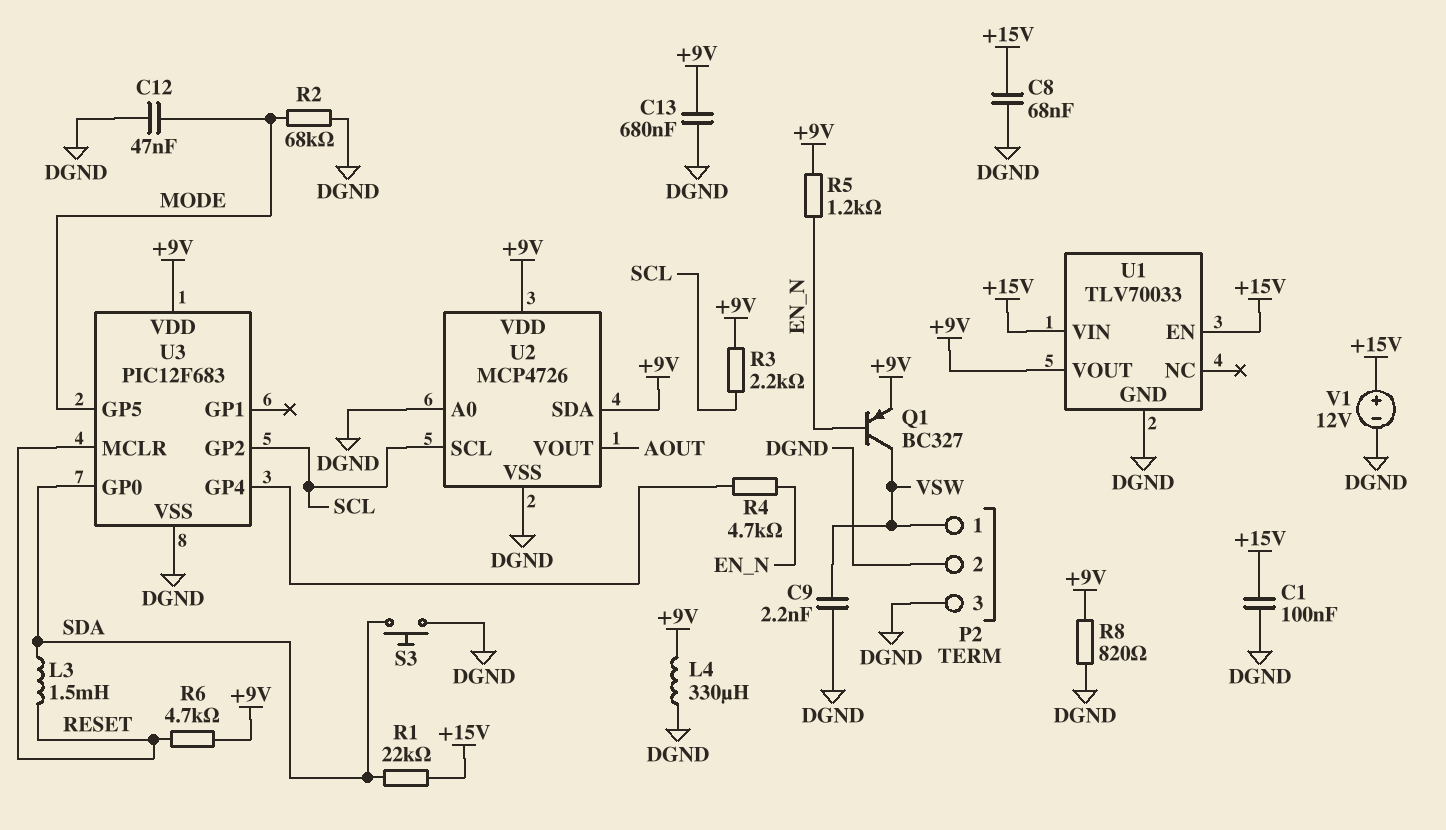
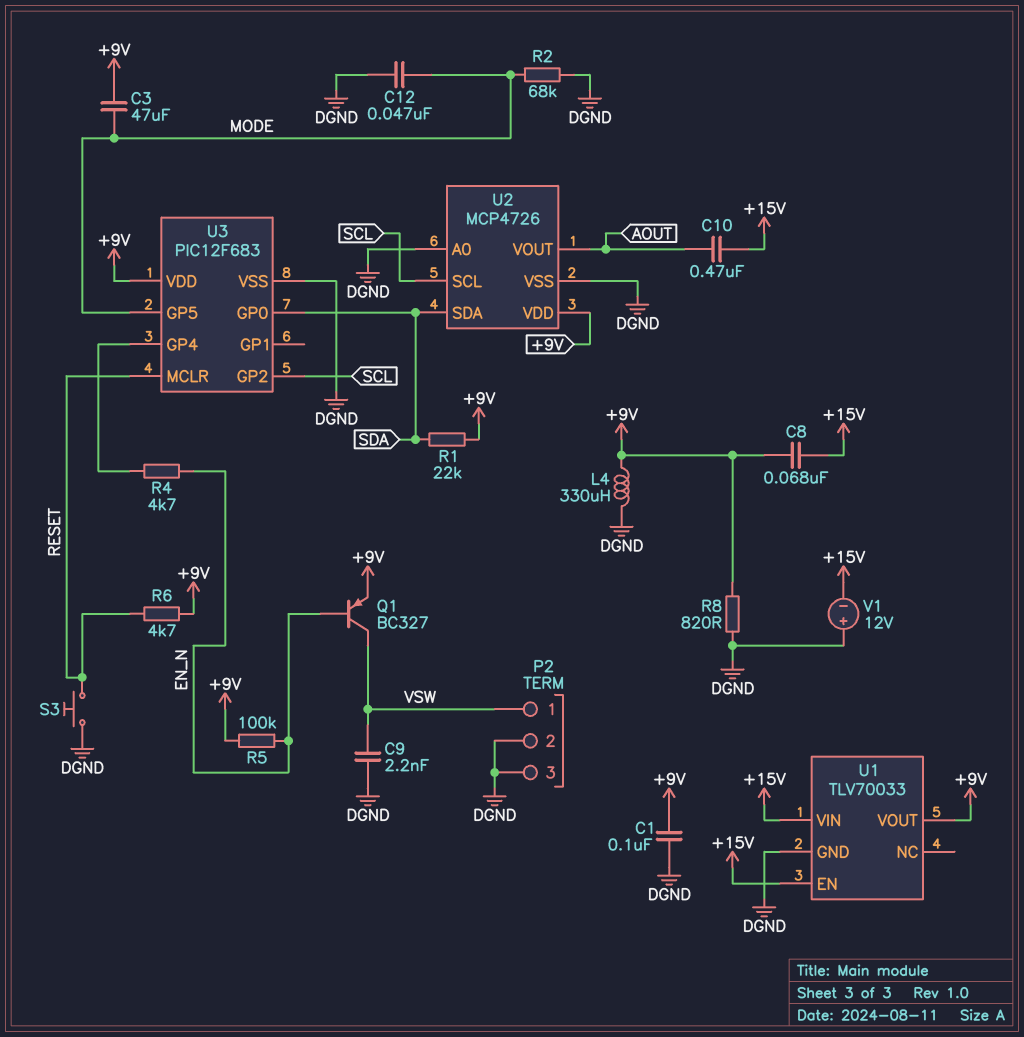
C1: 100nF (+15V, DGND) -> 100nF (+9V, DGND)
C3: none -> 47uF (+9V, MODE)
C8: 68nF (+15V, DGND) -> 68nF (+9V, +15V)
C10: none -> 470nF (+15V, AOUT)
C13: 680nF (+9V, DGND) -> none
L3: 1.5mH (RESET, SDA) -> none
R1: 22k (+15V, SDA) -> 22k (+9V, SDA)
R3: 2.2k (+9V, SCL) -> none
R5: 1.2k (+9V, EN_N) -> 100k (+9V, EN_N)
S3: button (DGND, SDA) -> button (DGND, RESET)
U2 pin SDA: +9V -> SDA
V1: 12V (plus +15V, minus DGND) -> 12V (plus DGND, minus +15V)

